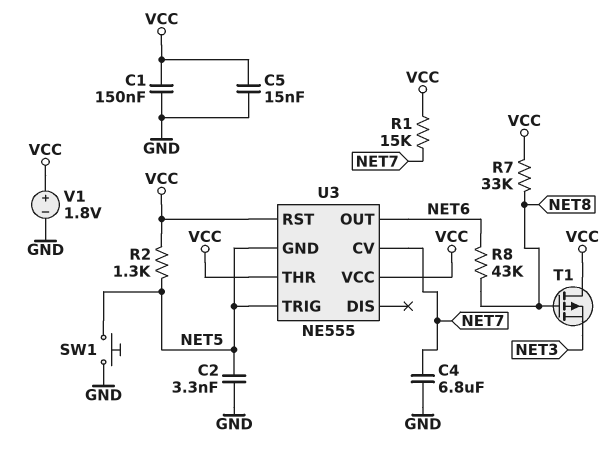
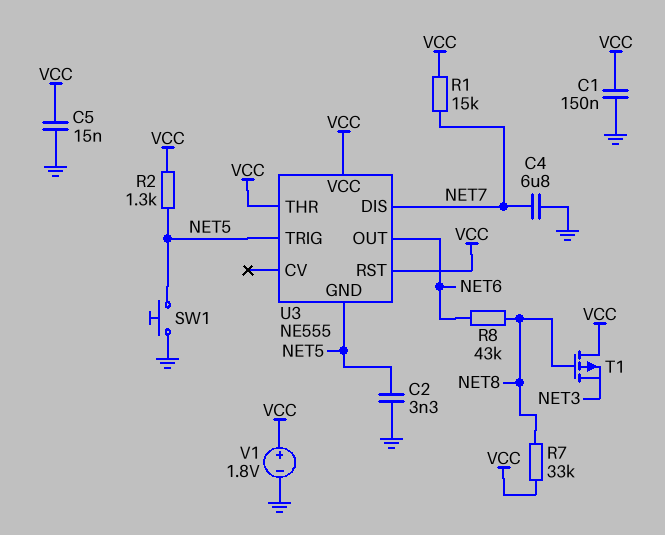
U3 pin CV: NET7 -> none
U3 pin DIS: none -> NET7

